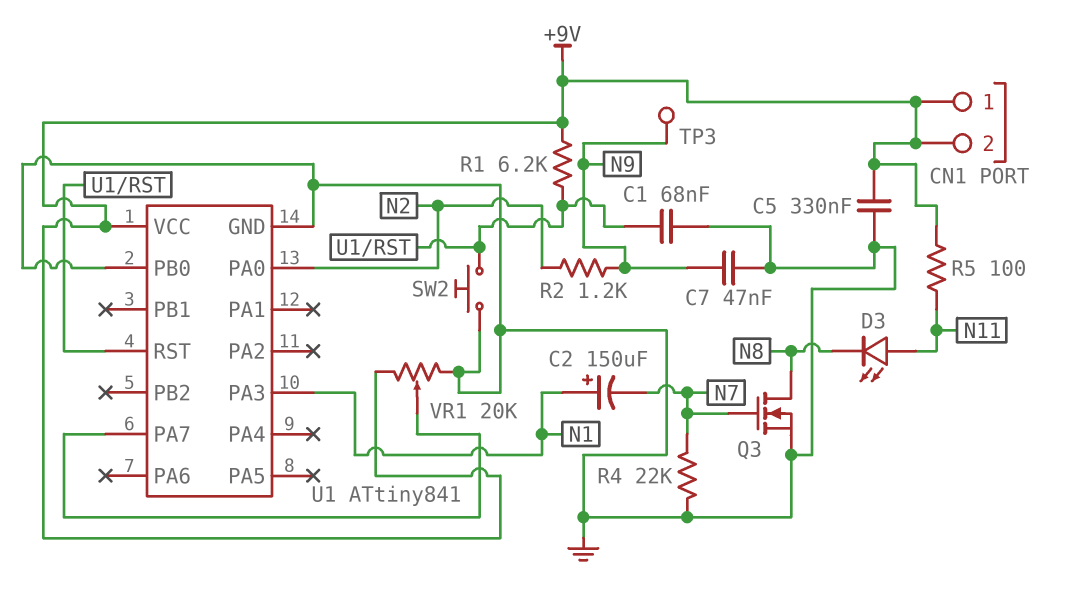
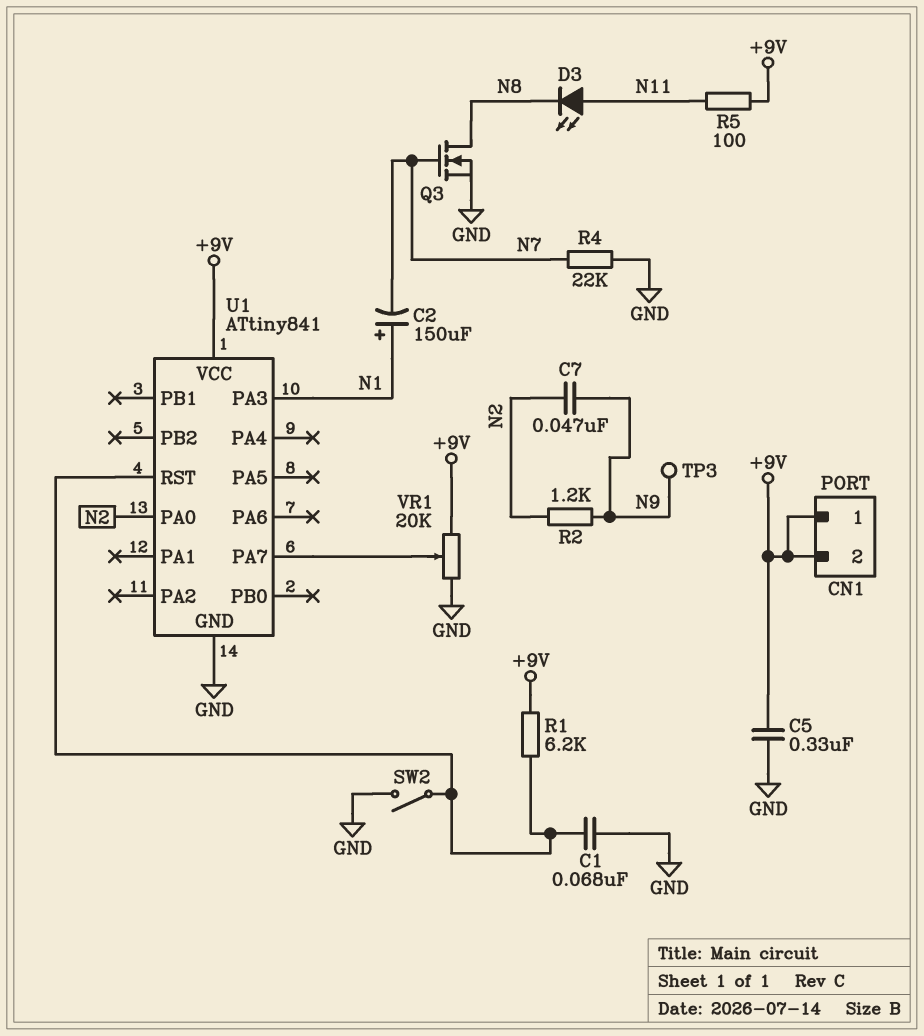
C7: 47nF (GND, N9) -> 47nF (N2, N9)
SW2: button (GND, U1/RST) -> switch (GND, U1/RST)
U1 pin PB0: GND -> none

